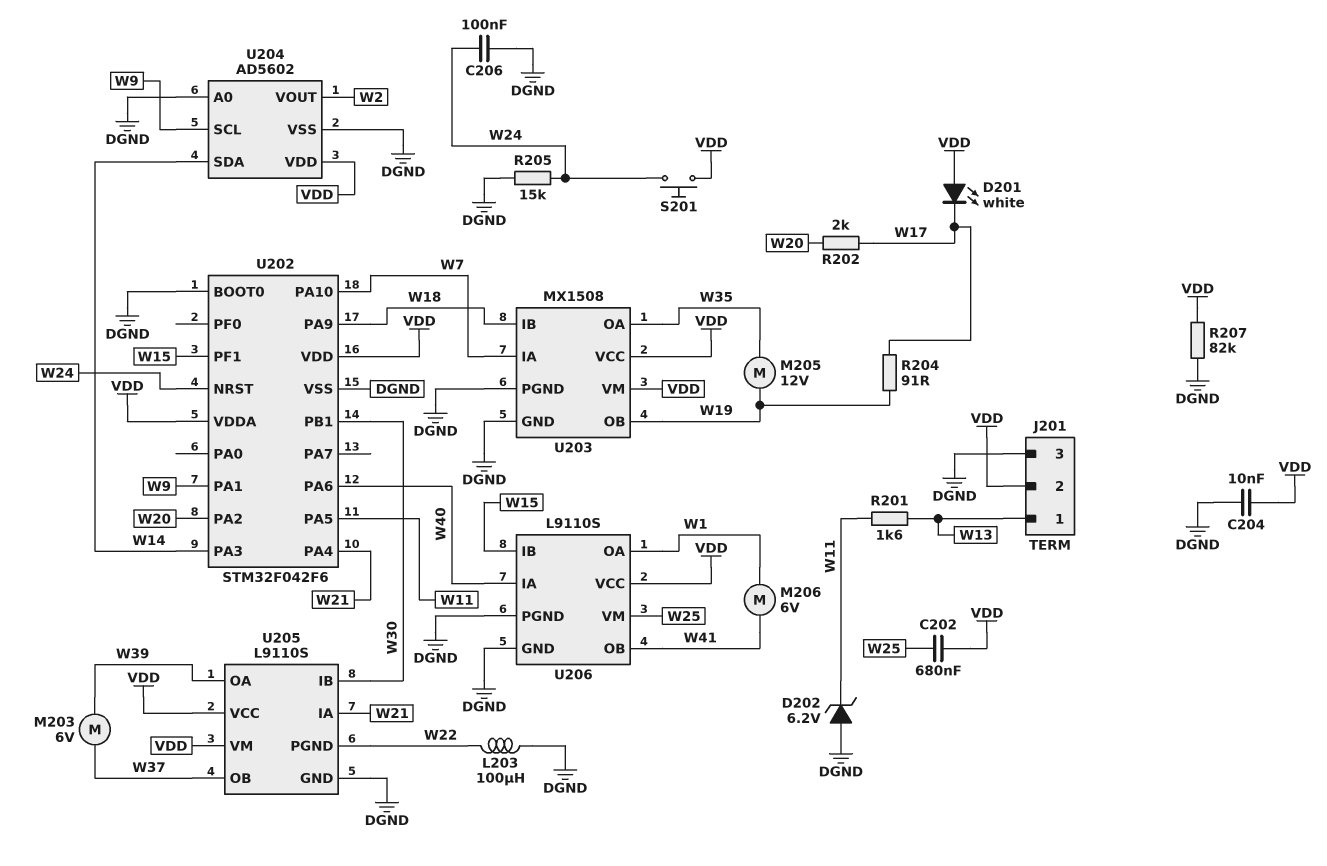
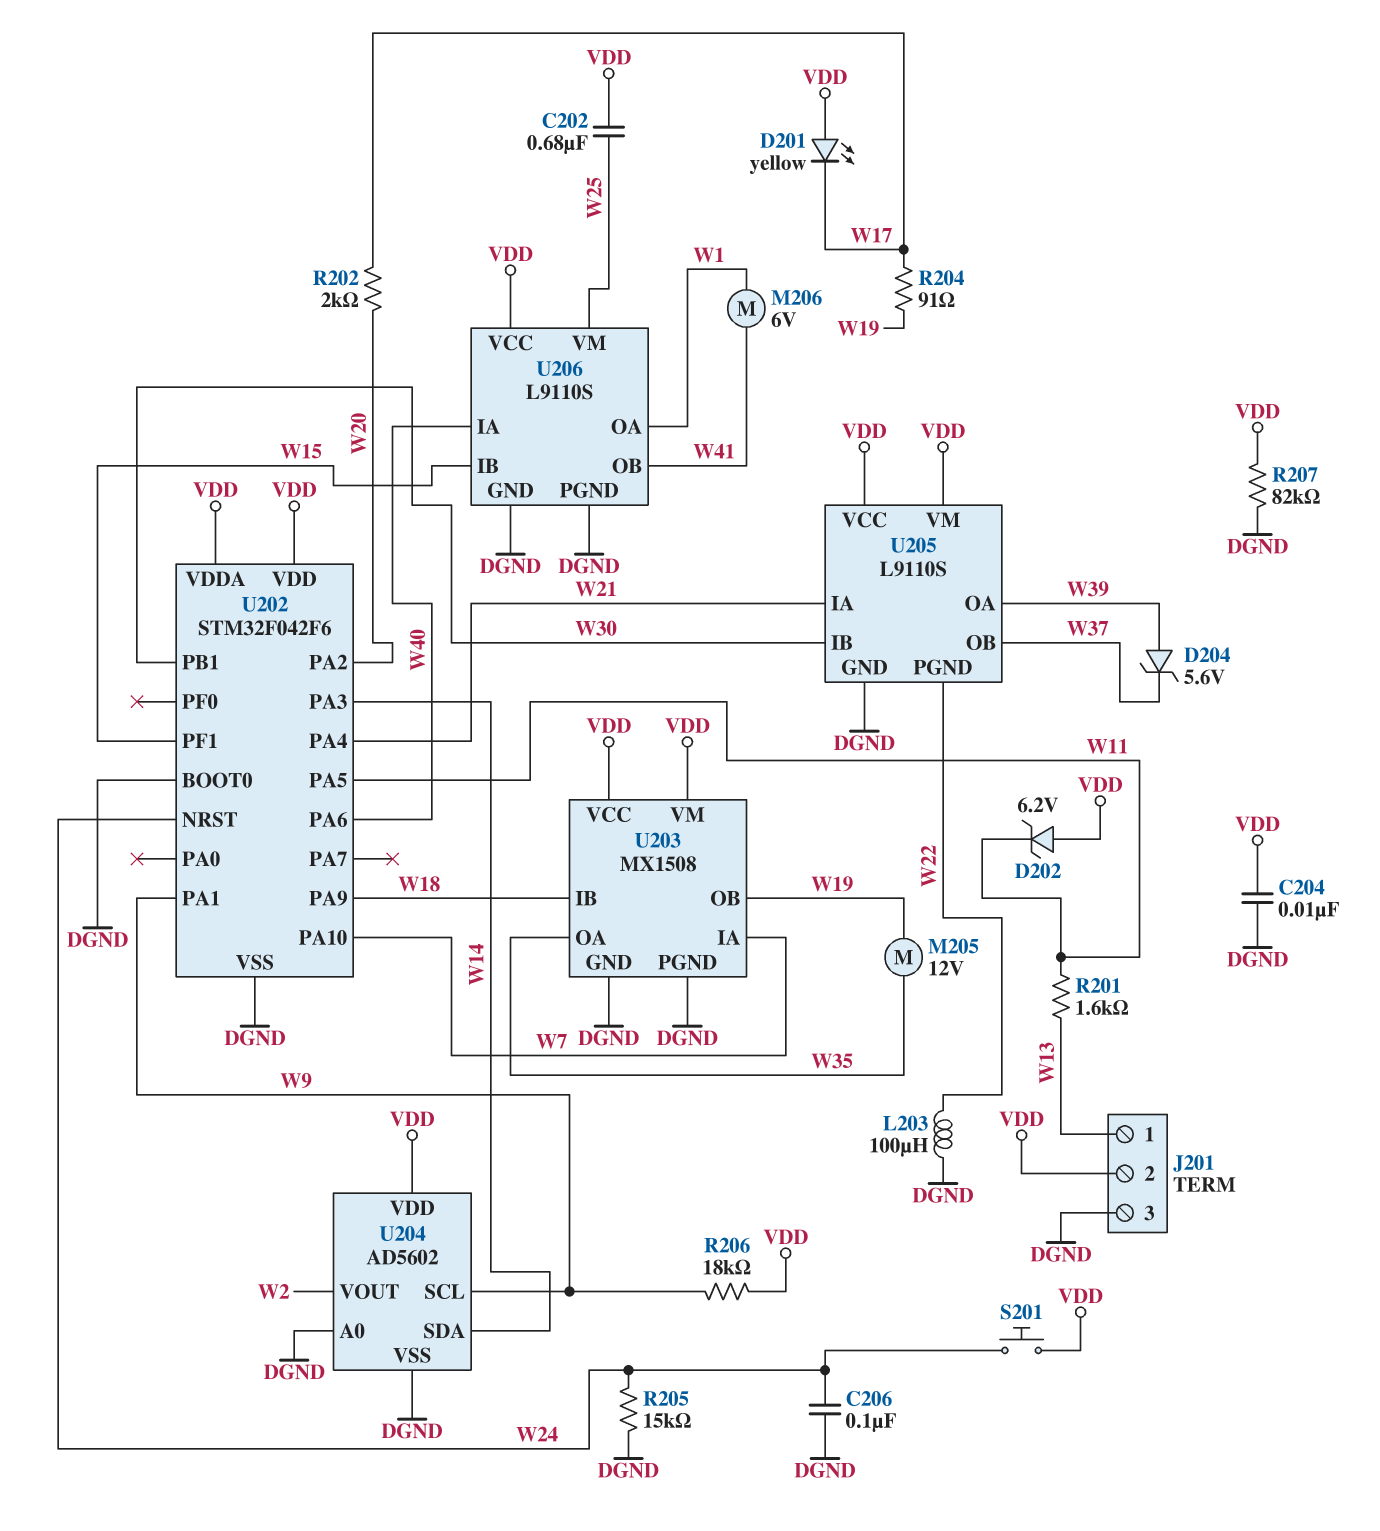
D201: LED white (A VDD, K W17) -> LED yellow (A VDD, K W17)
D202: zener 6.2V (A DGND, K W11) -> zener 6.2V (A VDD, K W11)
D204: none -> zener 5.6V (A W39, K W37)
M203: motor 6V (W37, W39) -> none
R206: none -> 18k (VDD, W9)

